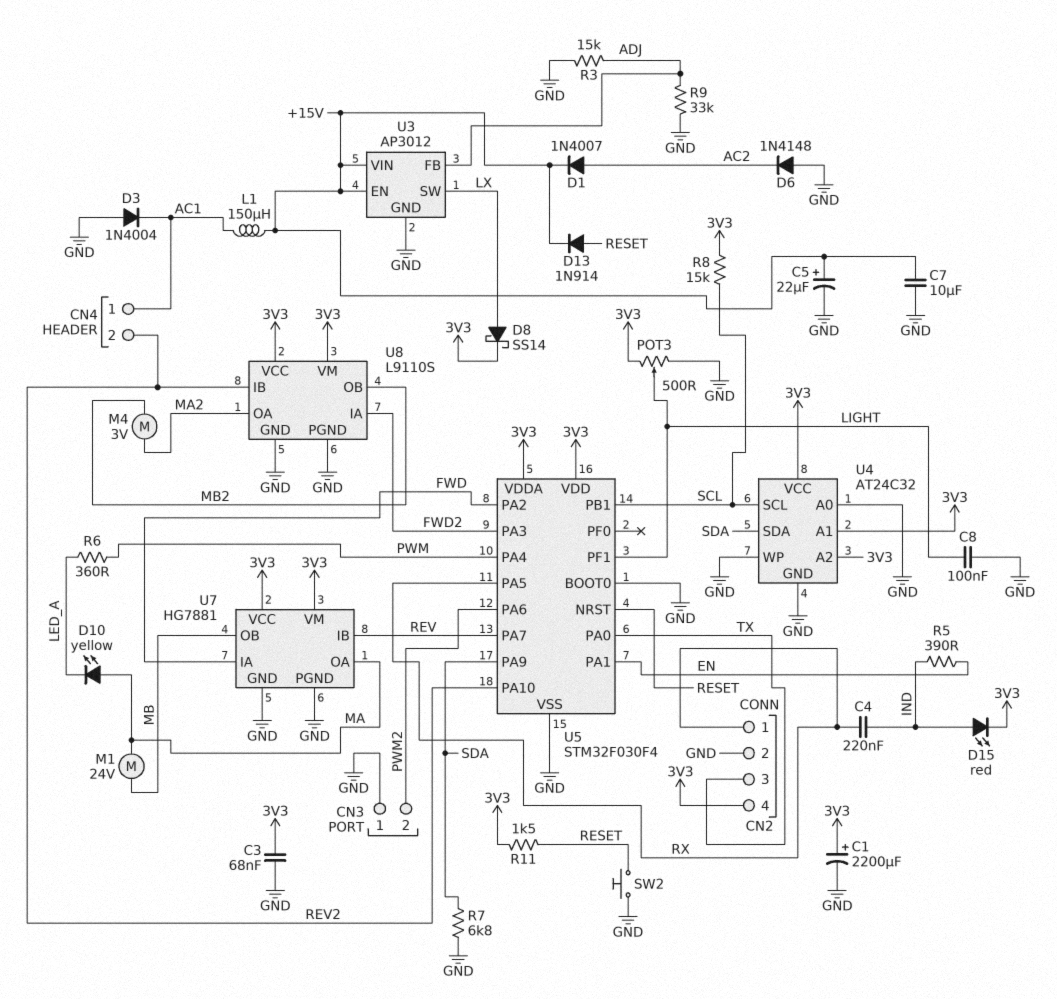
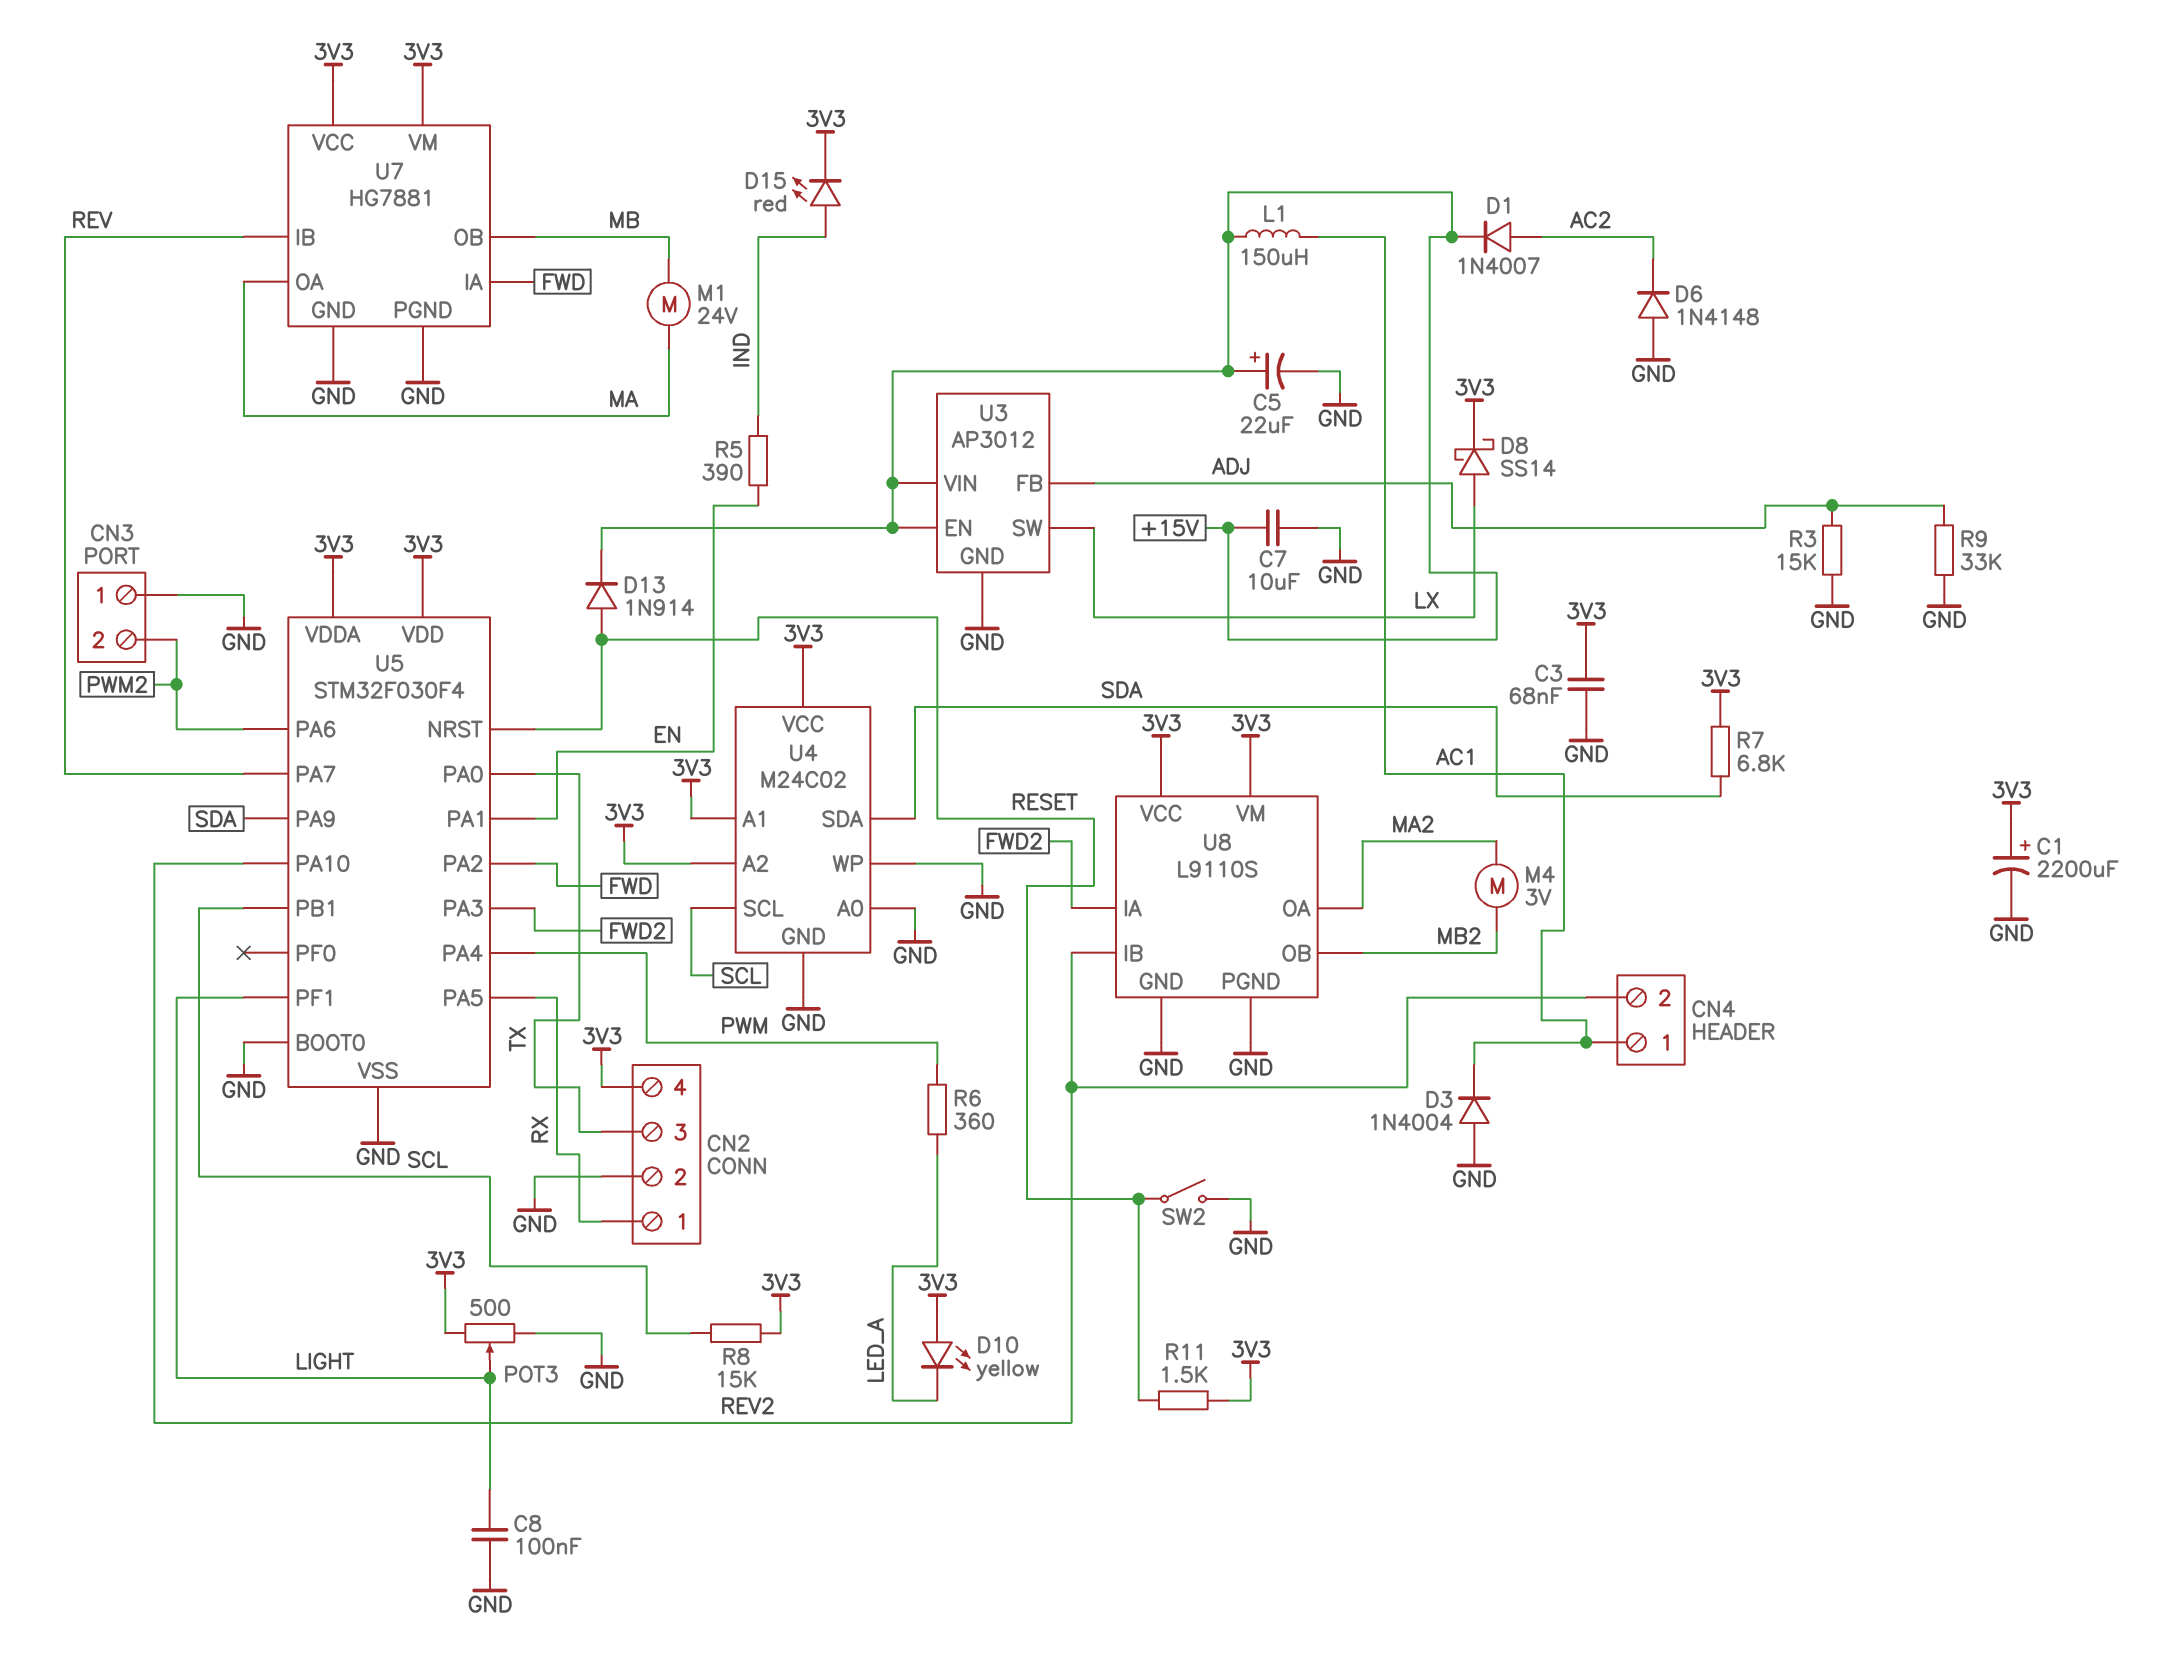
C4: 220nF (IND, RX) -> none
D10: LED yellow (A MA, K LED_A) -> LED yellow (A 3V3, K LED_A)
R7: 6.8k (GND, SDA) -> 6.8k (3V3, SDA)
SW2: button (GND, RESET) -> switch (GND, RESET)
U4: AT24C32 -> M24C02

